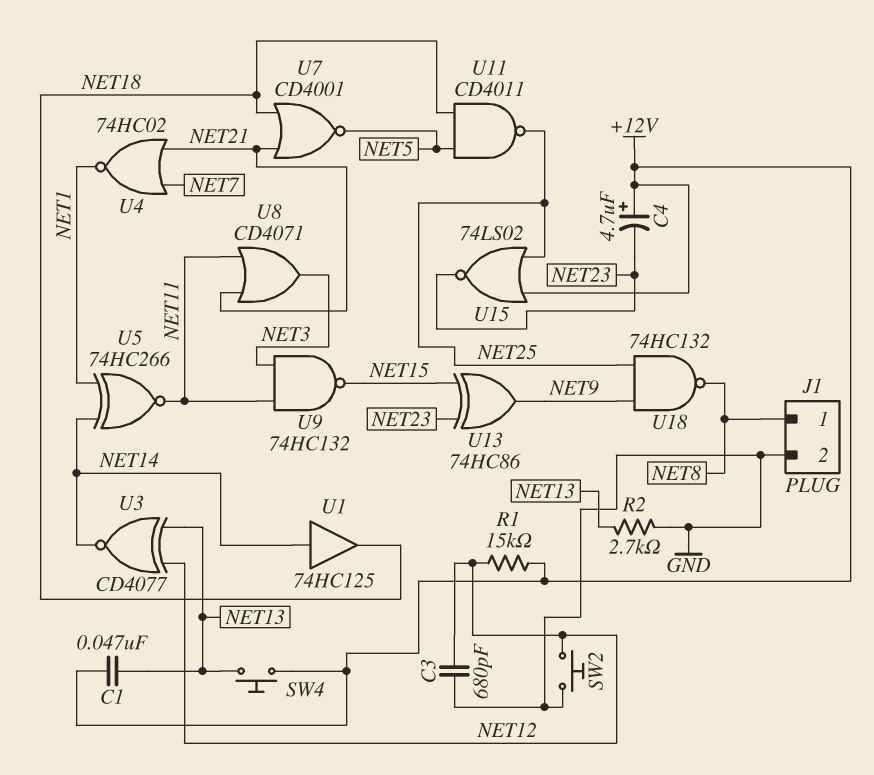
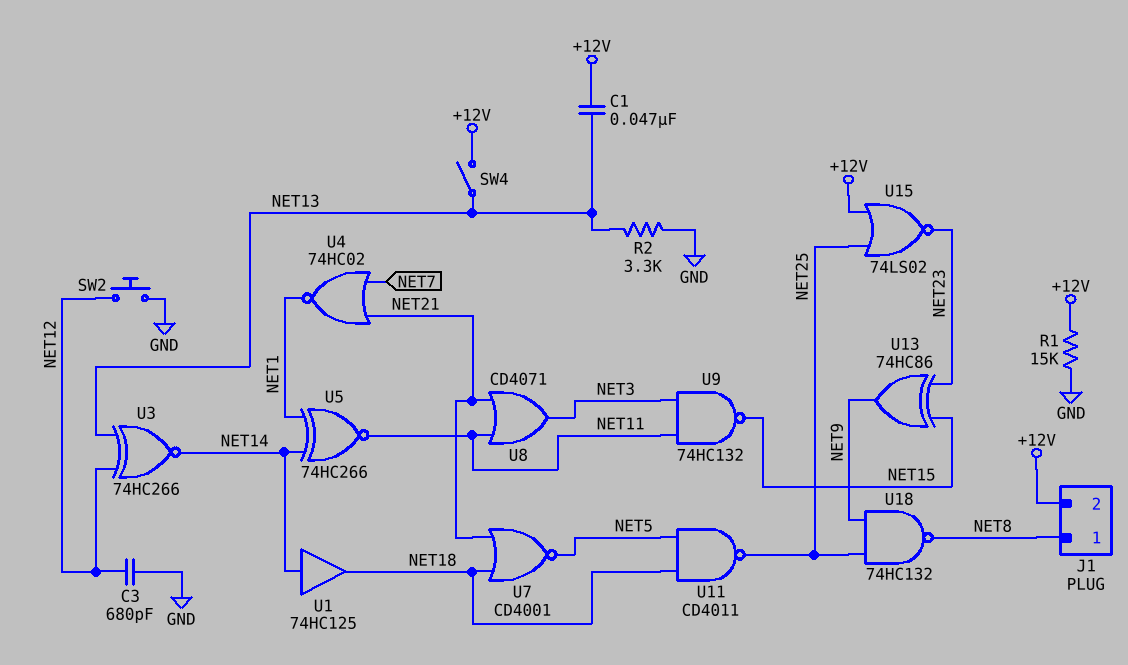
C4: 4.7uF (plus +12V, minus NET23) -> none
J1 pin 2: GND -> +12V
R1: 15k (+12V, NET12) -> 15k (+12V, GND)
R2: 2.7k (GND, NET13) -> 3.3k (GND, NET13)
SW4: button (+12V, NET13) -> switch (+12V, NET13)
U3: XNOR CD4077 (in NET12, in NET13, out NET14) -> XNOR 74HC266 (in NET12, in NET13, out NET14)

